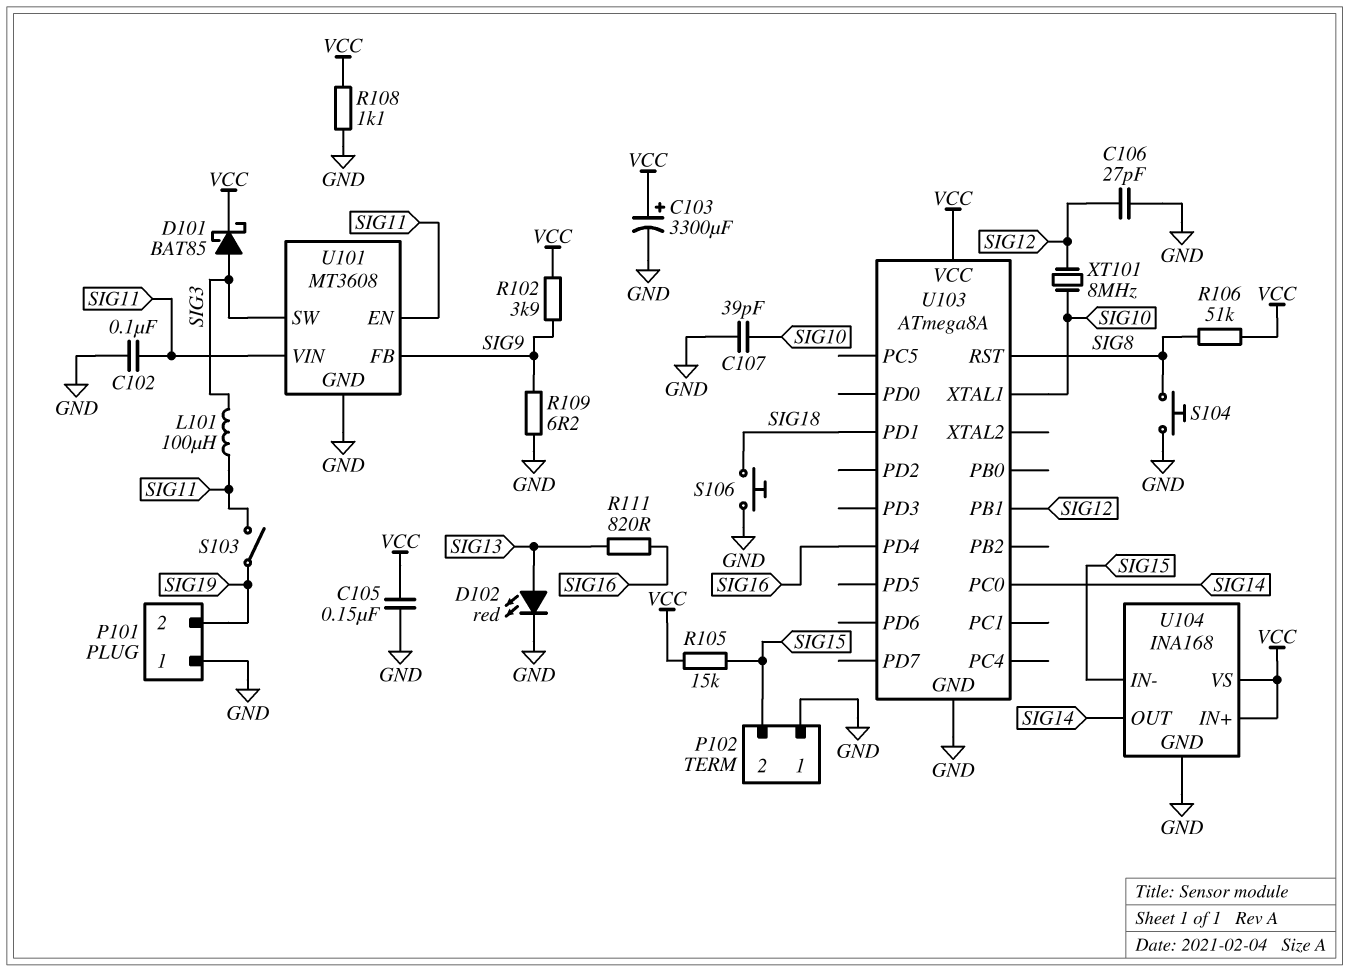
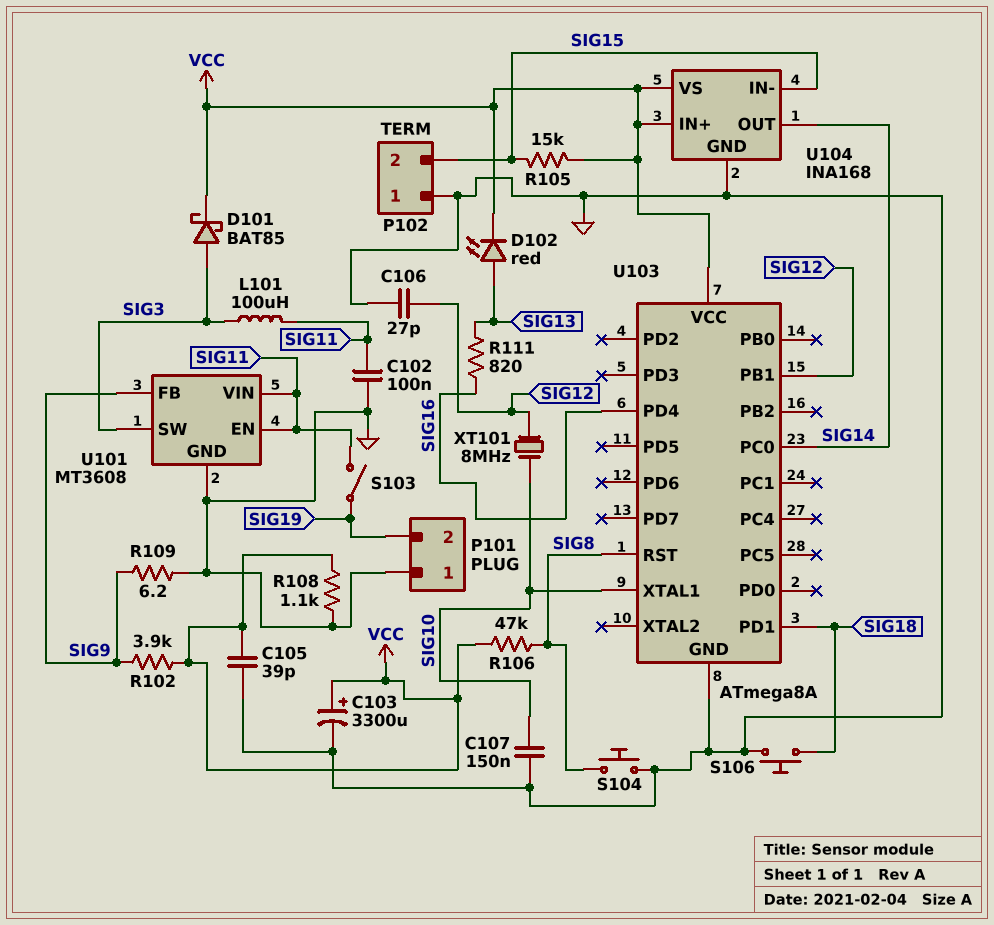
C105: 150nF (GND, VCC) -> 39pF (GND, VCC)
C107: 39pF (GND, SIG10) -> 150nF (GND, SIG10)
D102: LED red (A SIG13, K GND) -> LED red (A SIG13, K VCC)
R106: 51k (SIG8, VCC) -> 47k (SIG8, VCC)

